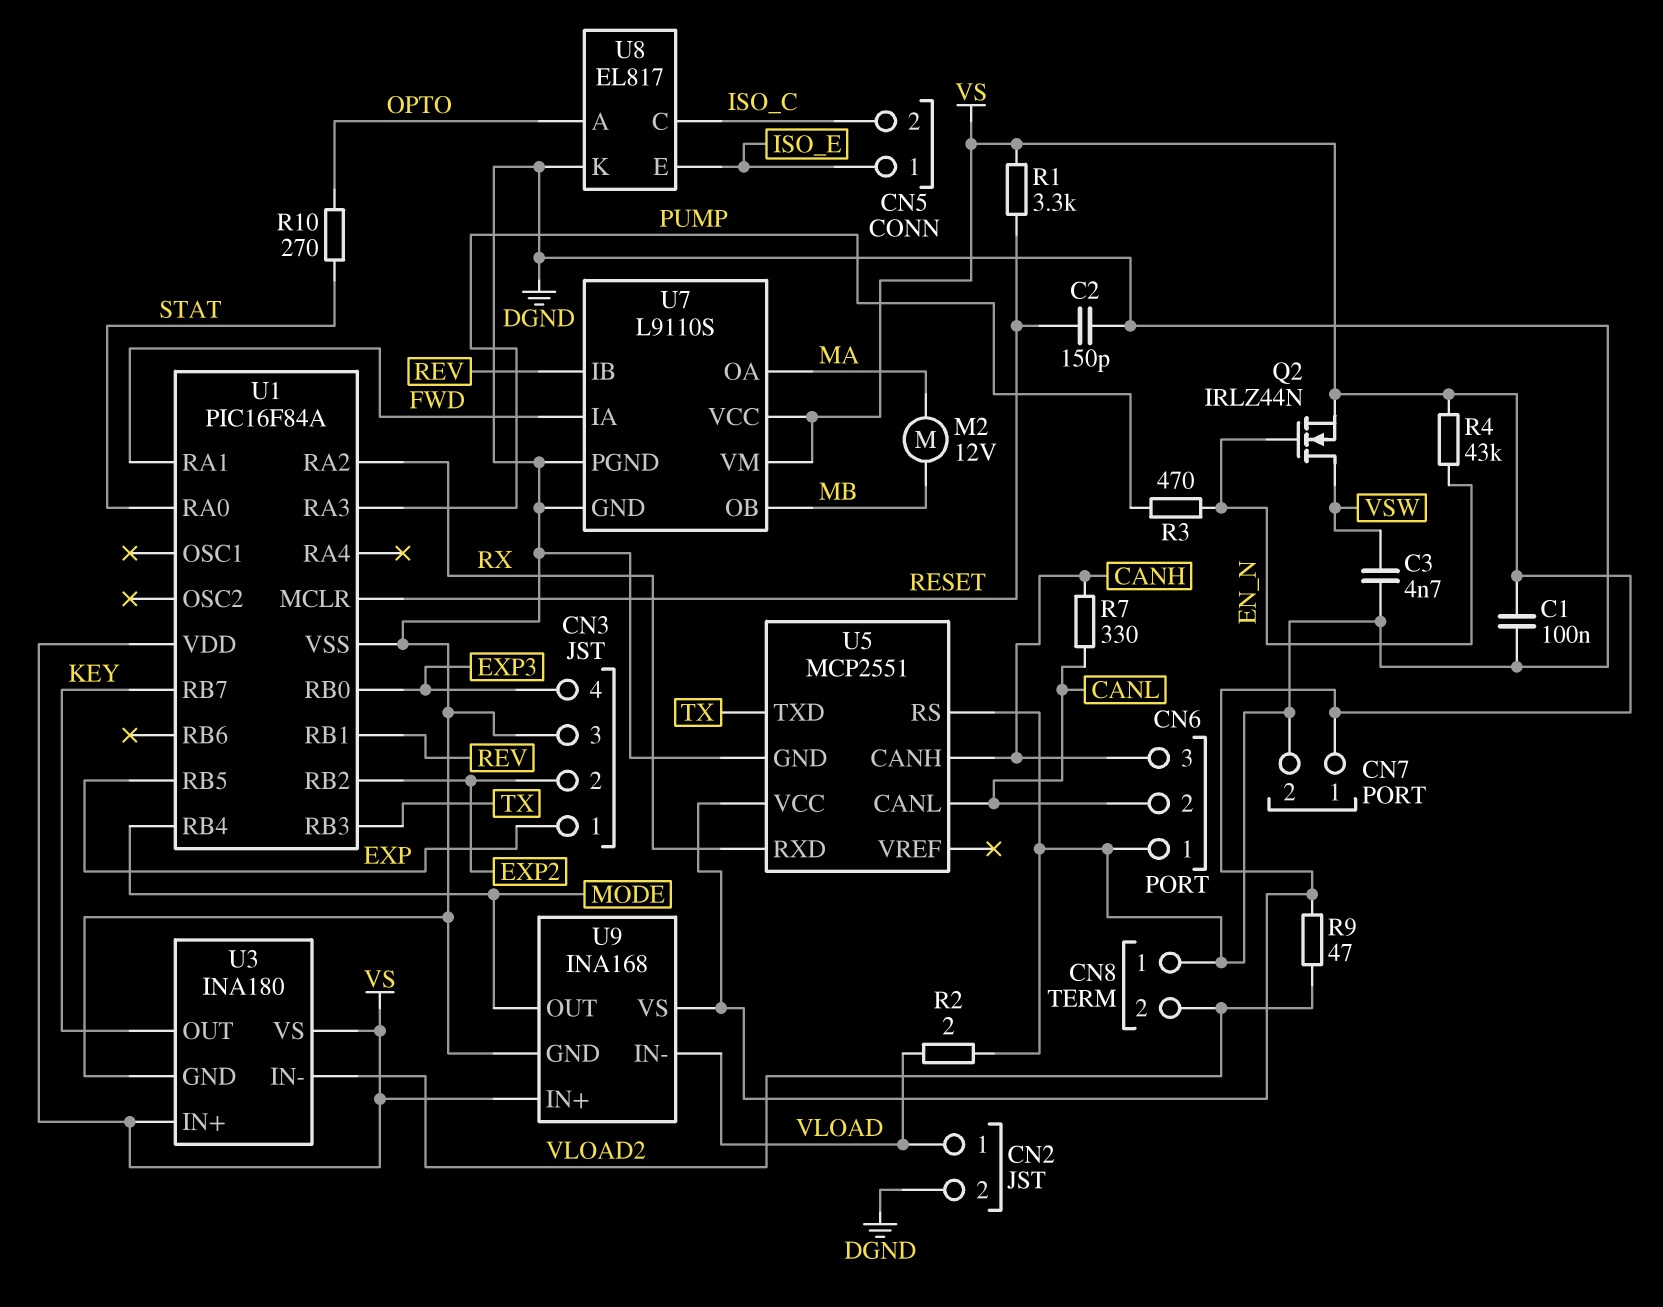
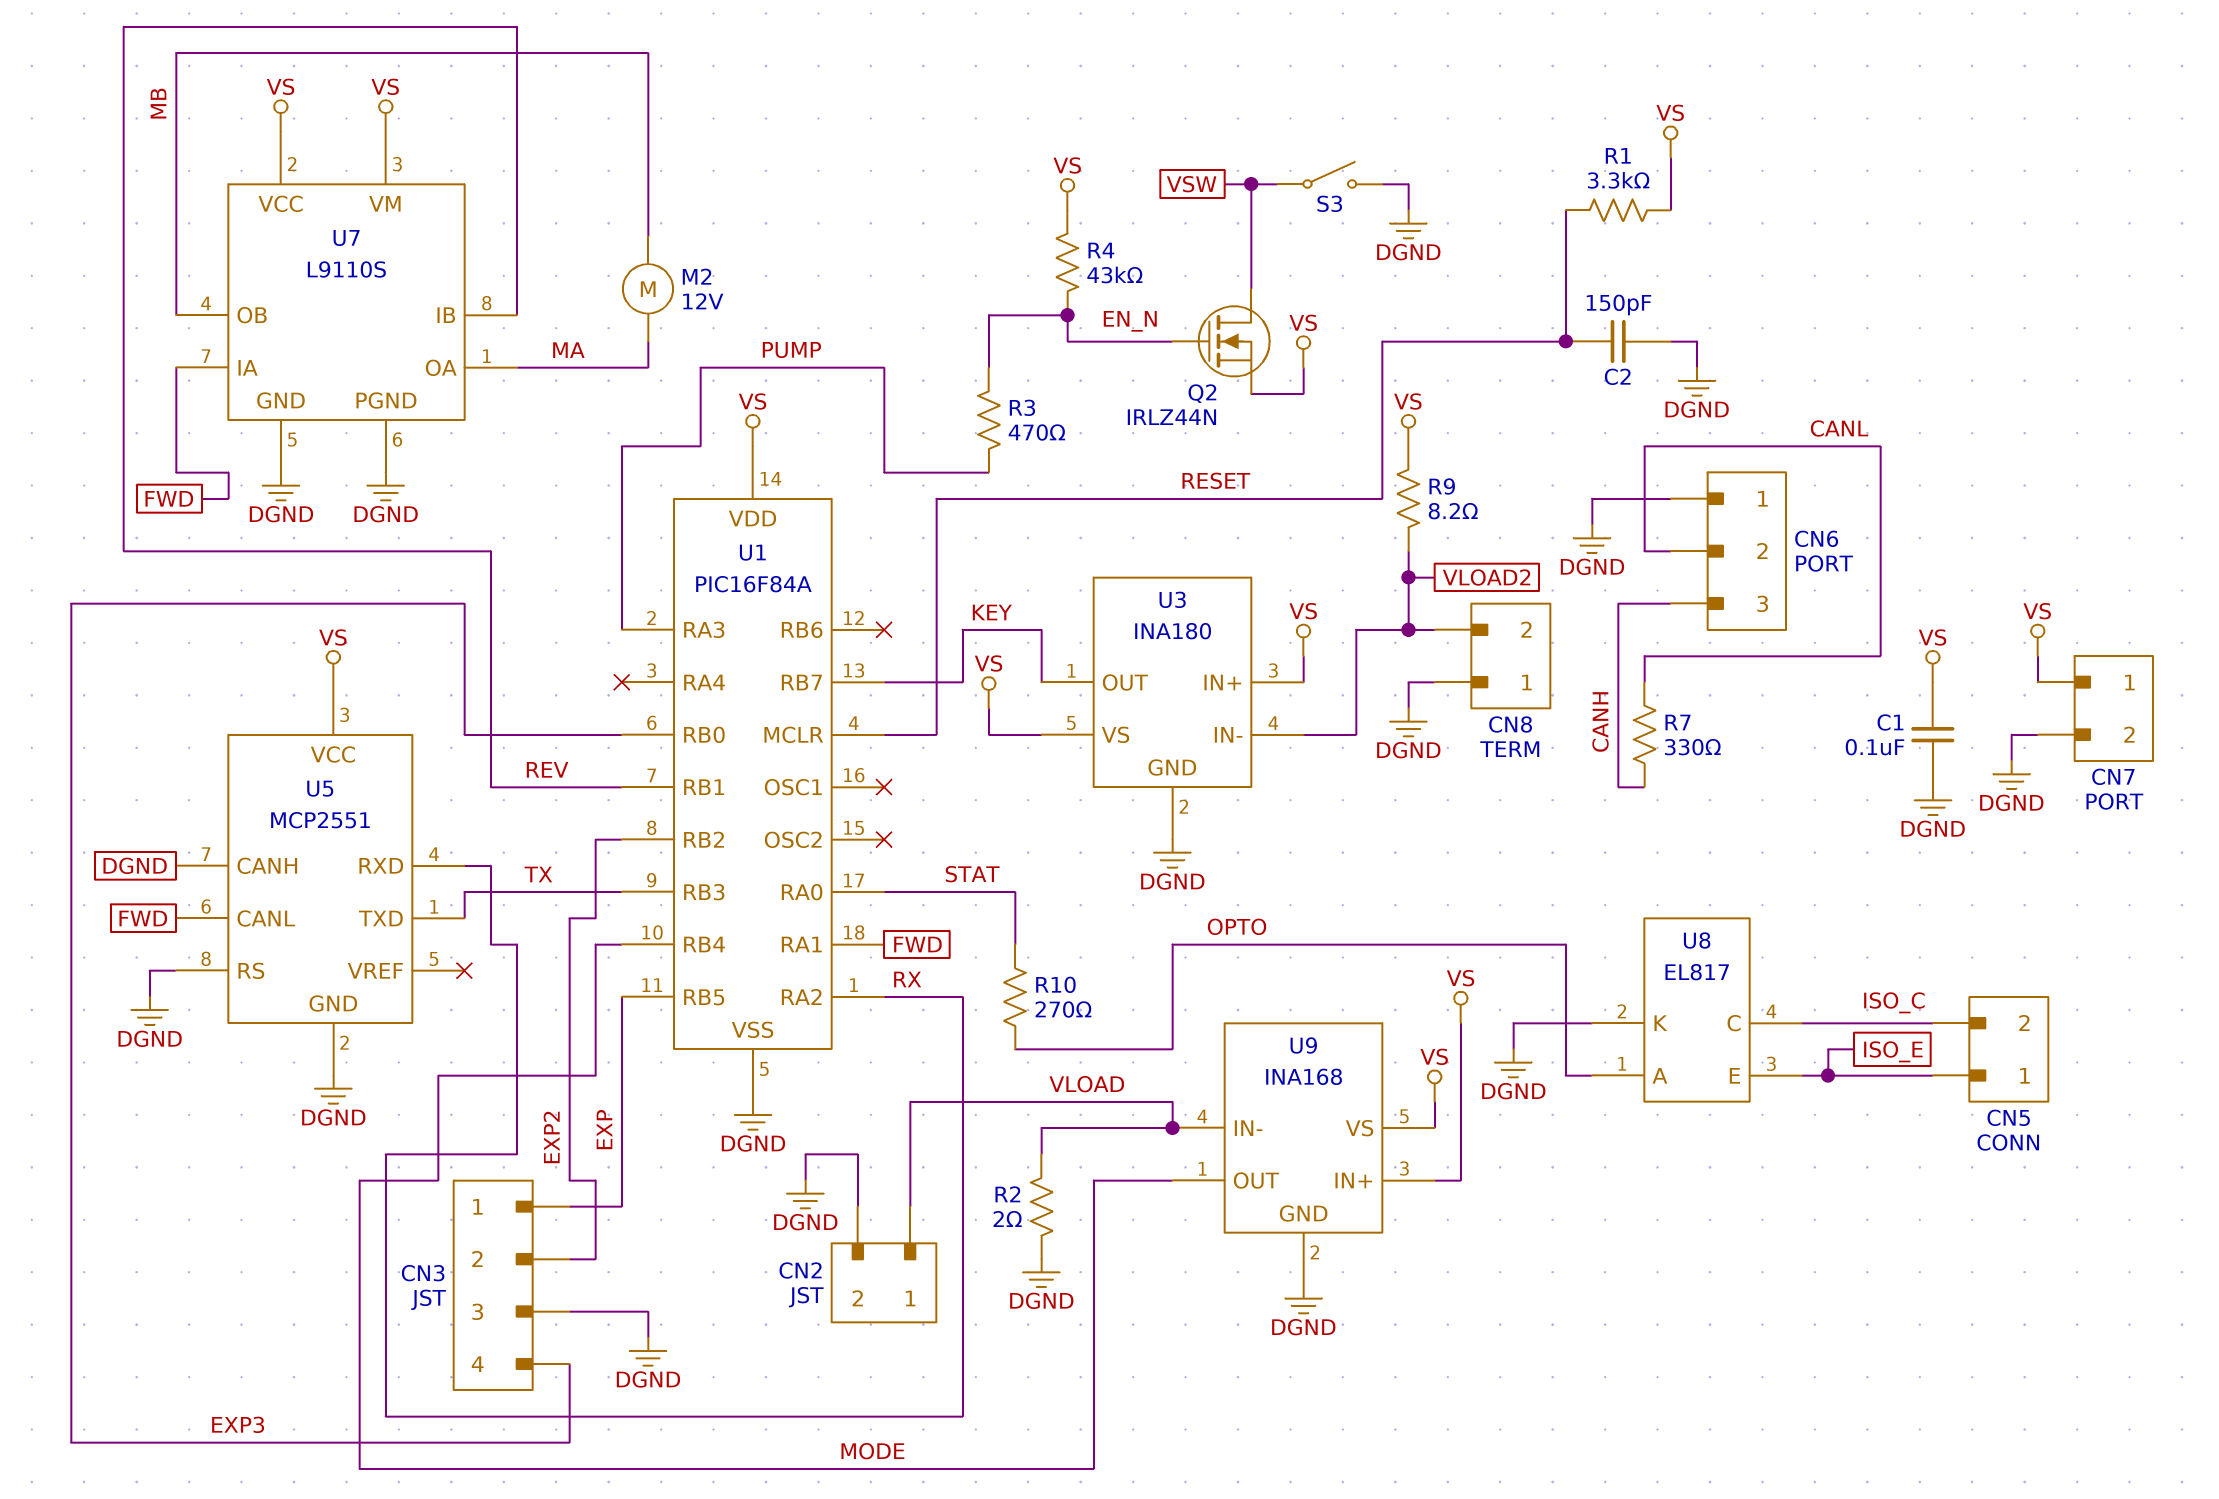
C3: 4.7nF (DGND, VSW) -> none
R9: 47 (VLOAD2, VS) -> 8.2 (VLOAD2, VS)
S3: none -> switch (DGND, VSW)
U5 pin CANH: CANH -> DGND
U5 pin CANL: CANL -> FWD

